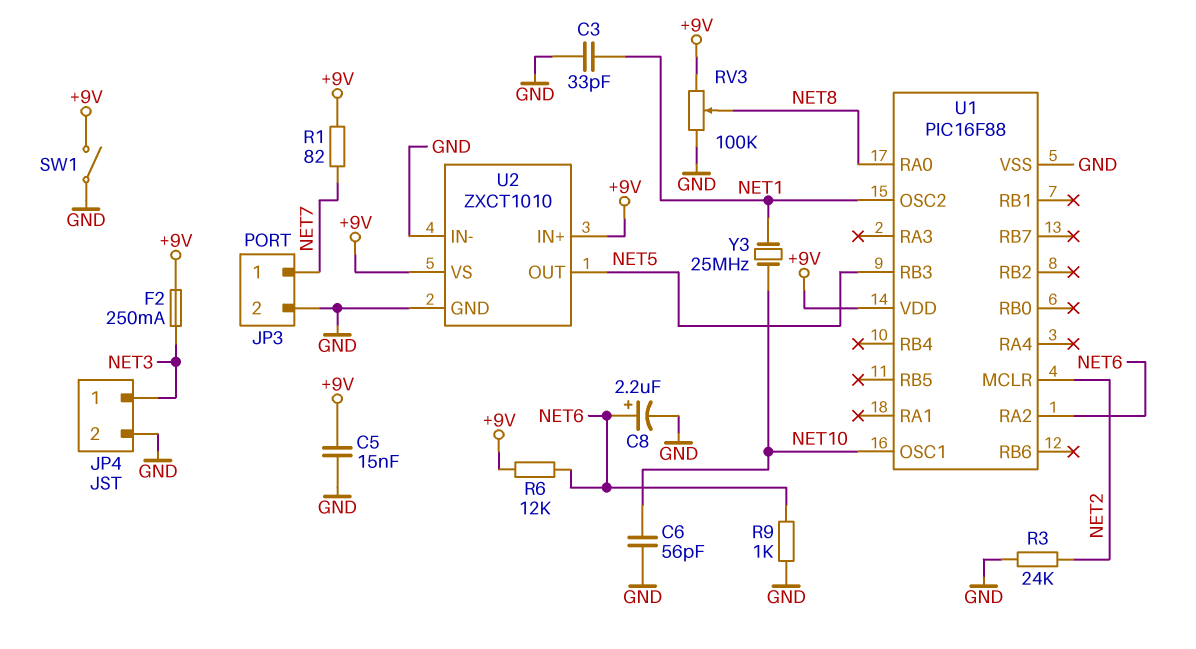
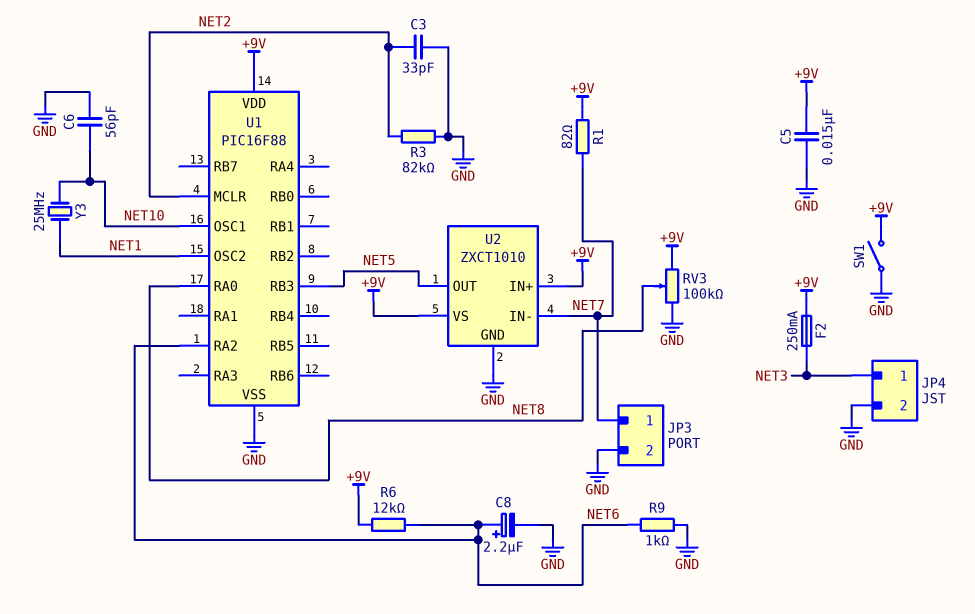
C3: 33pF (GND, NET1) -> 33pF (GND, NET2)
R3: 24k (GND, NET2) -> 82k (GND, NET2)
U2 pin IN-: GND -> NET7

